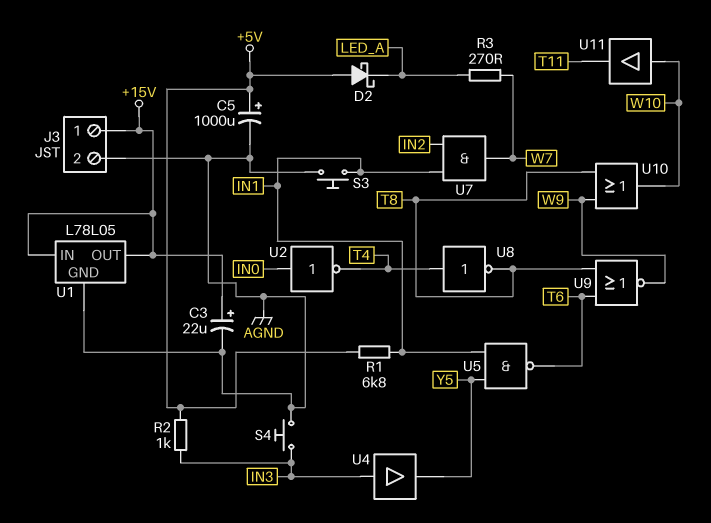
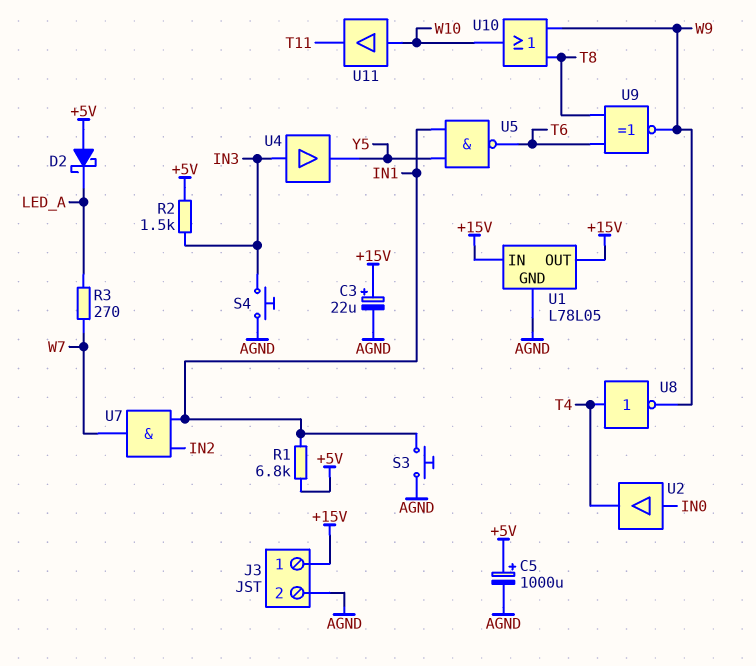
R2: 1k (+5V, IN3) -> 1.5k (+5V, IN3)
U2: NOT (in IN0, out T4) -> buffer (in IN0, out T4)
U8: NOT (in T4, out T8) -> NOT (in T4, out W9)
U9: NOR (in T6, in T8, out W9) -> XNOR (in T6, in T8, out W9)

